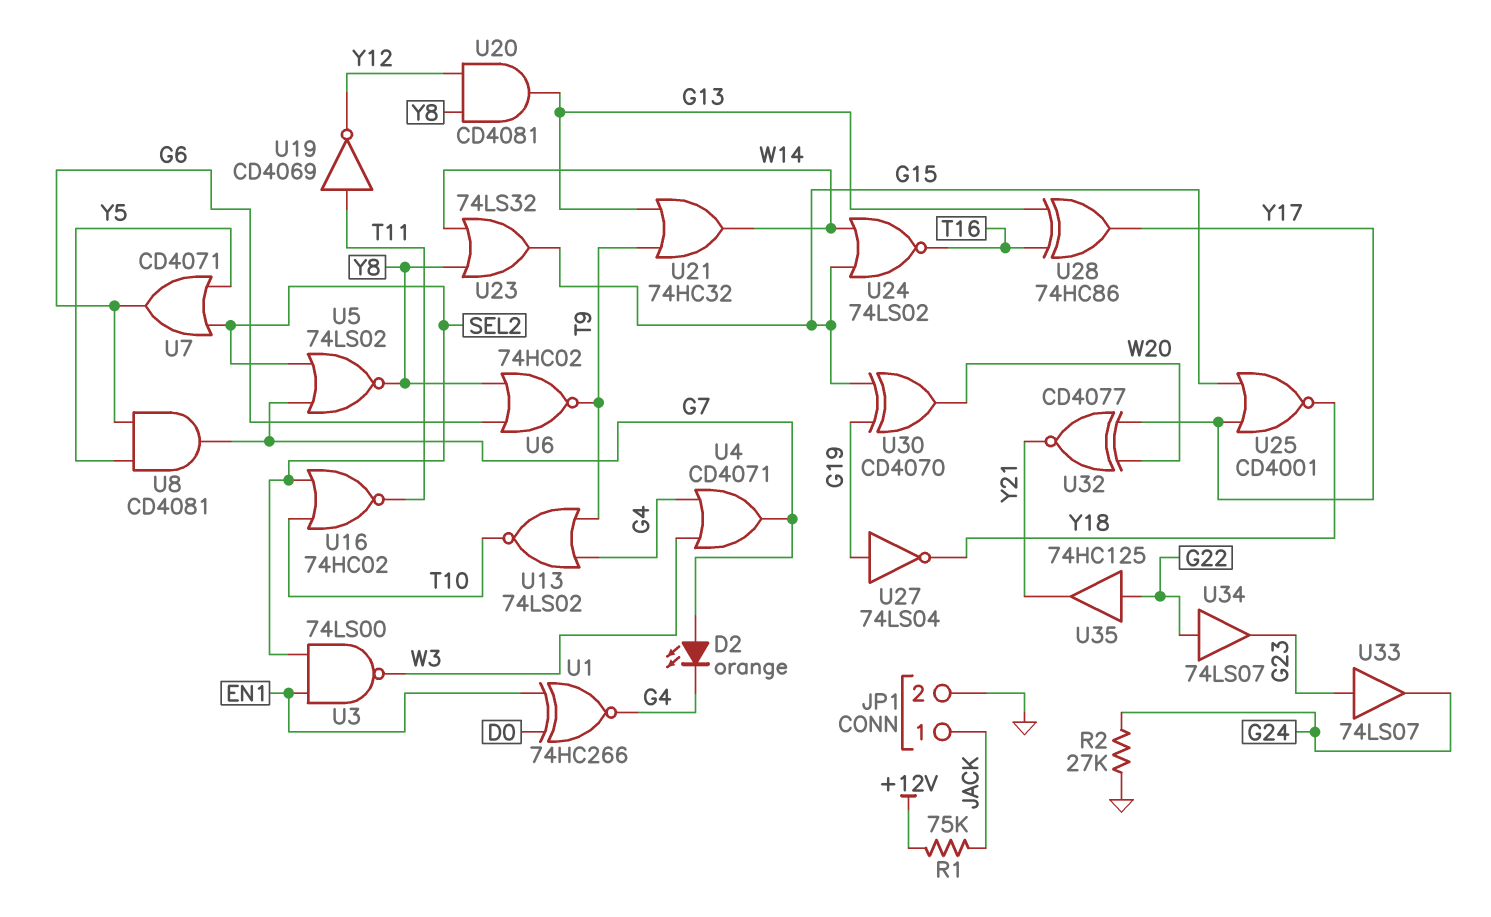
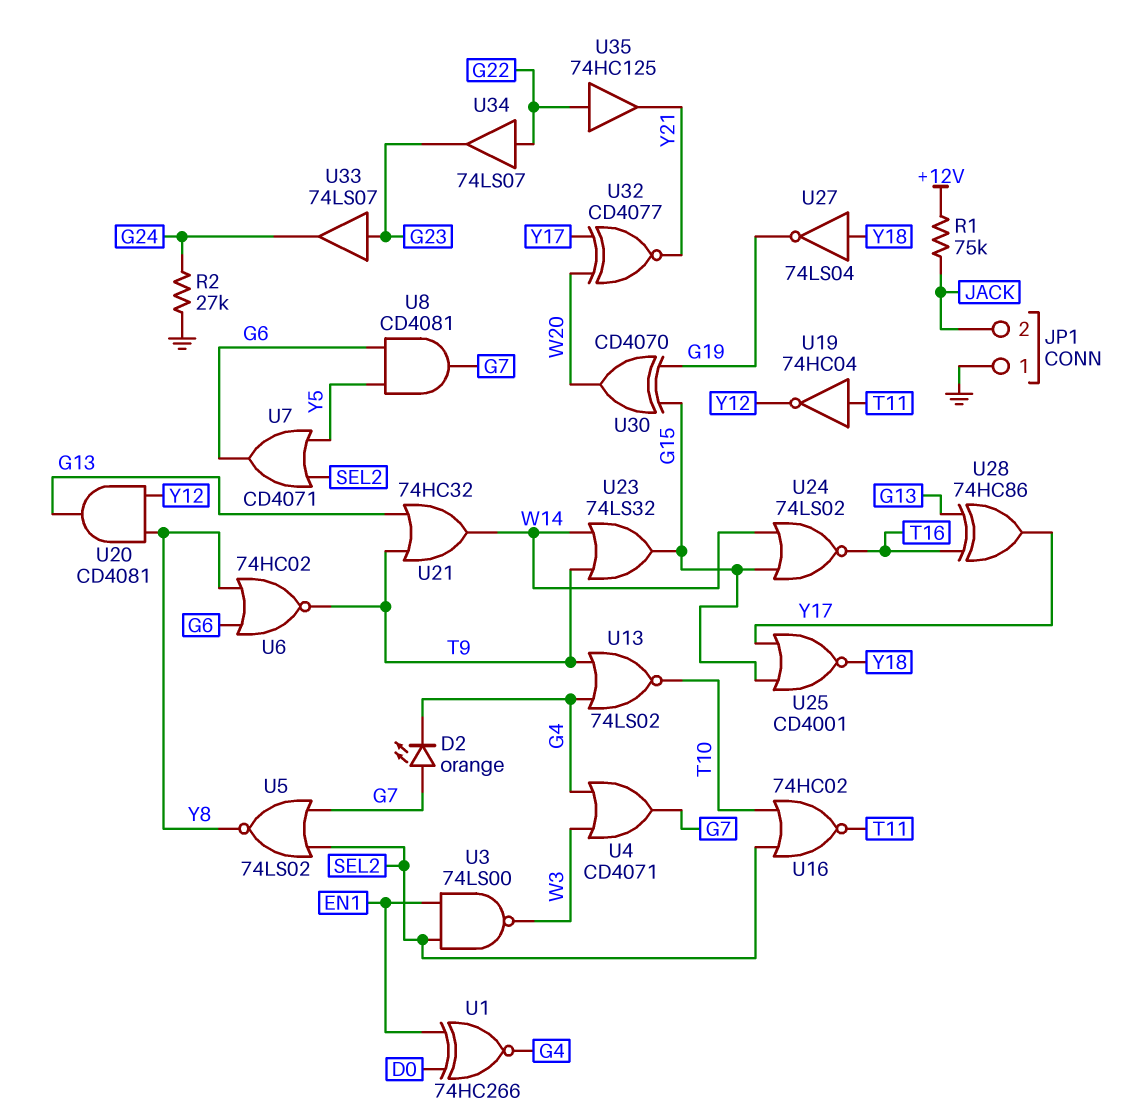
JP1 pin 1: JACK -> GND
JP1 pin 2: GND -> JACK
U19: NOT CD4069 (in T11, out Y12) -> NOT 74HC04 (in T11, out Y12)
U23: OR 74LS32 (in W14, in Y8, out G15) -> OR 74LS32 (in T9, in W14, out G15)
U27: NOT 74LS04 (in G19, out Y18) -> NOT 74LS04 (in Y18, out G19)

